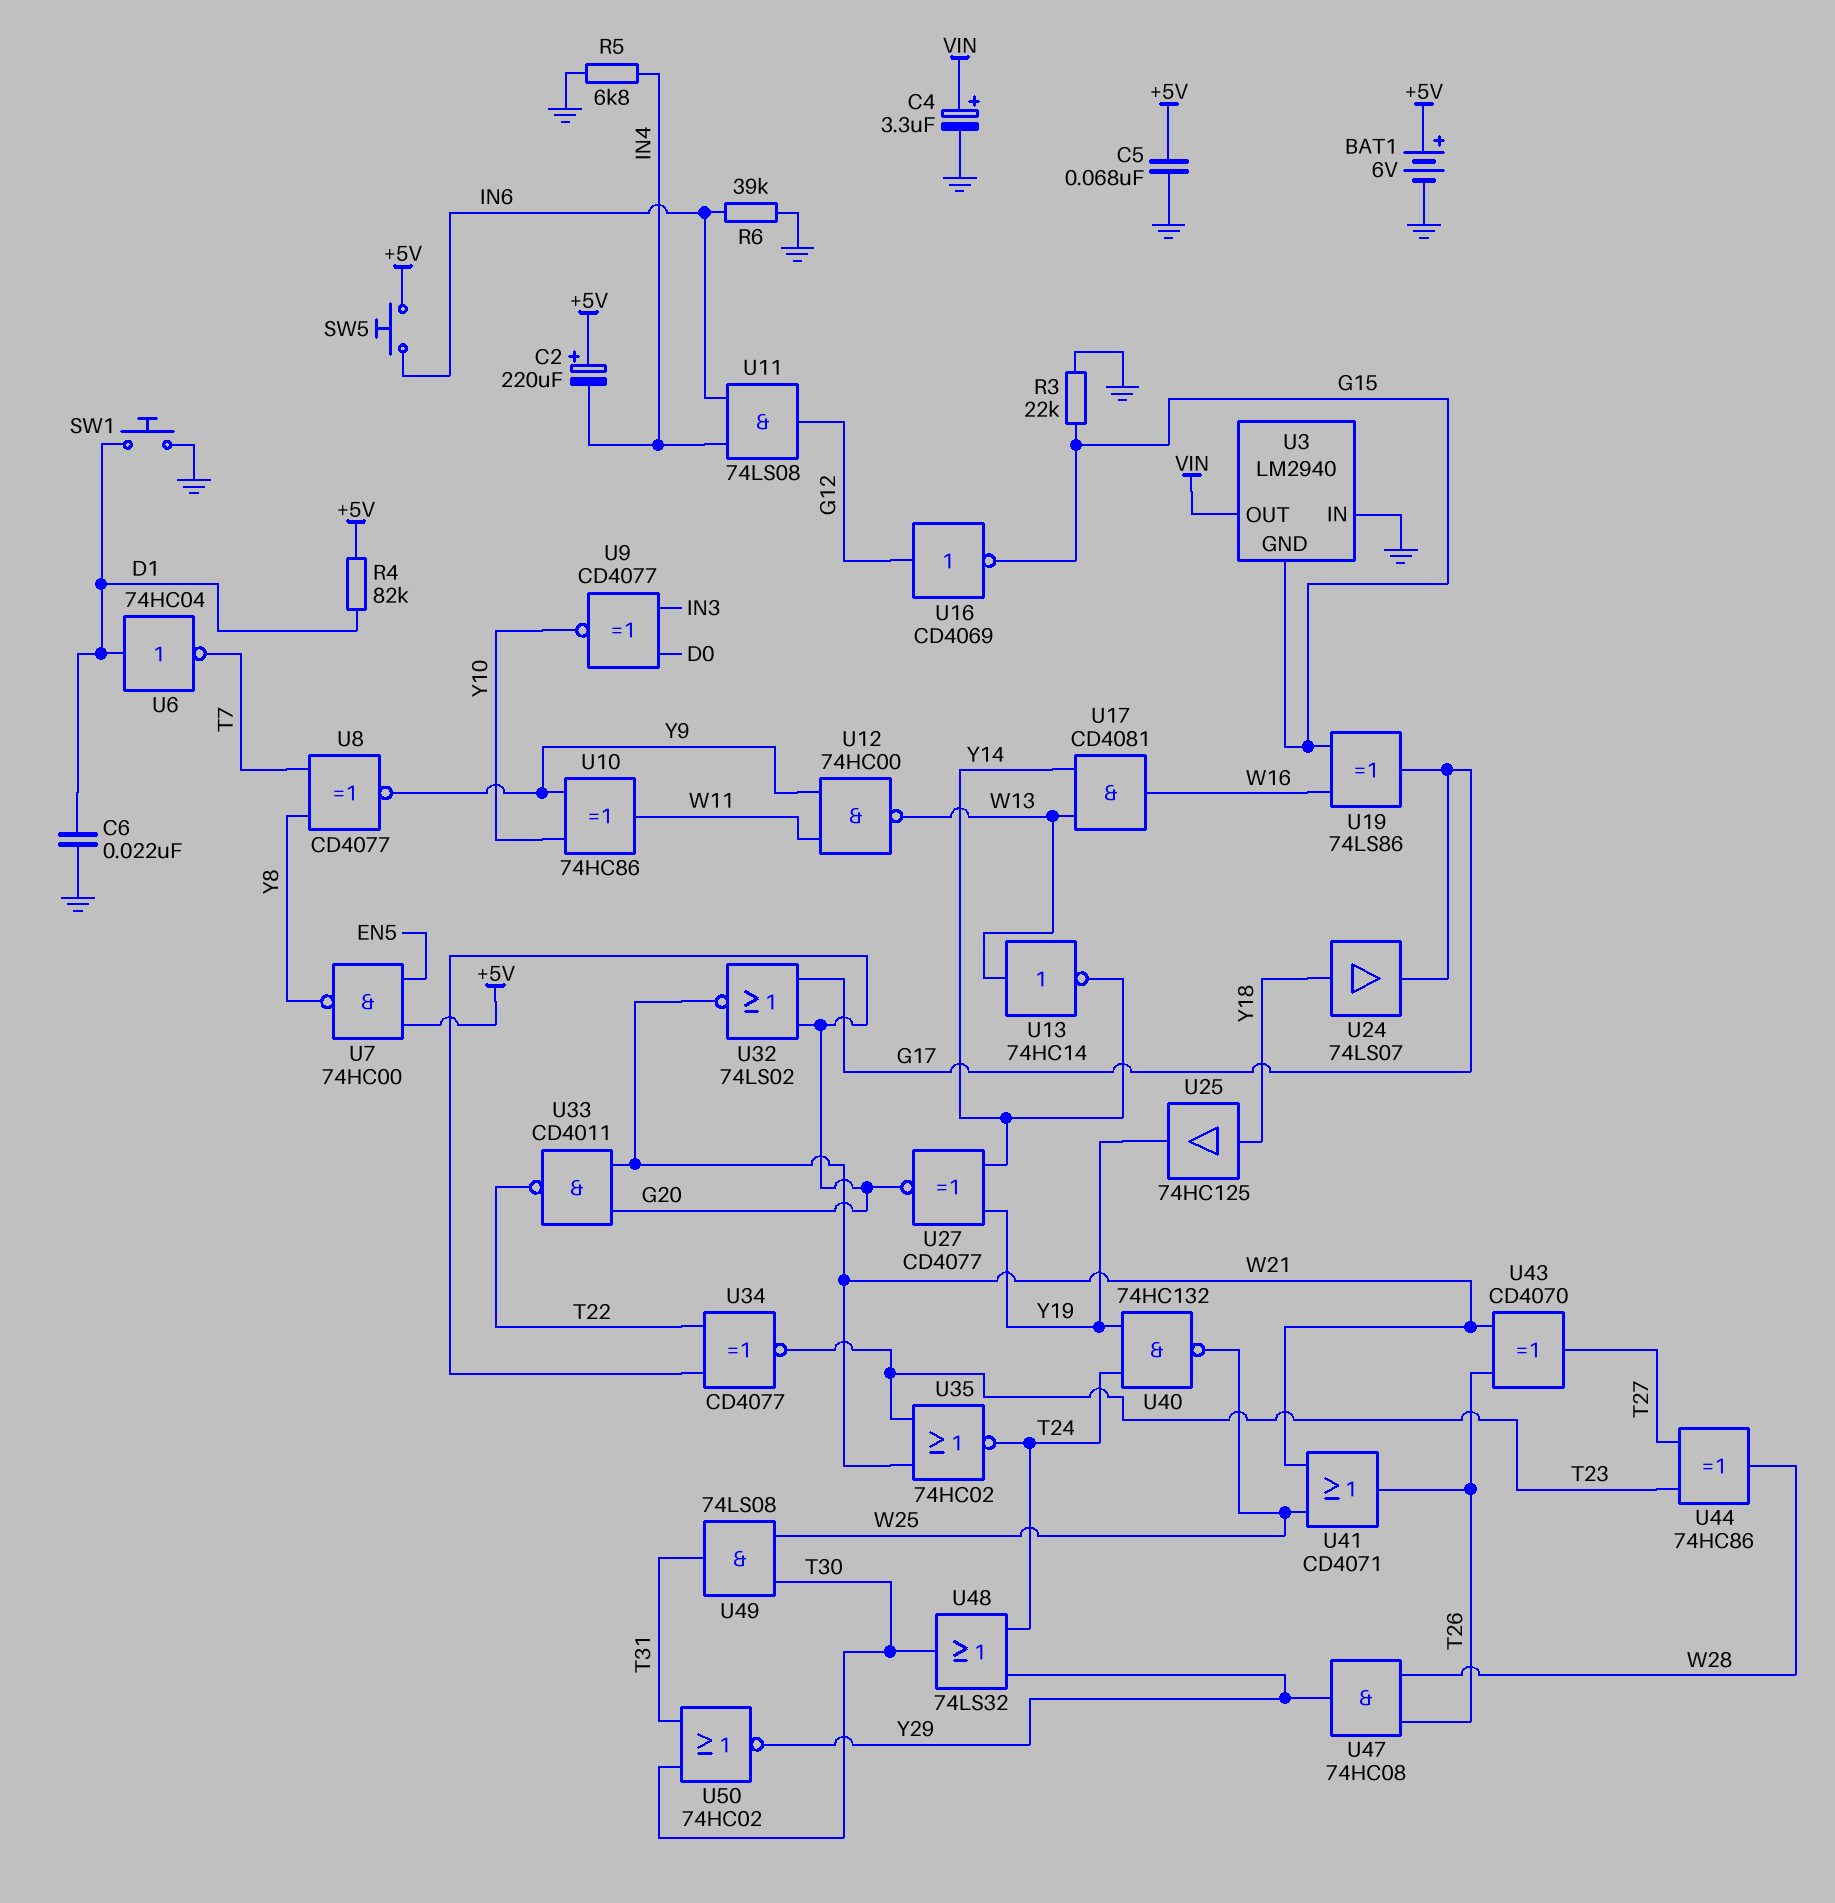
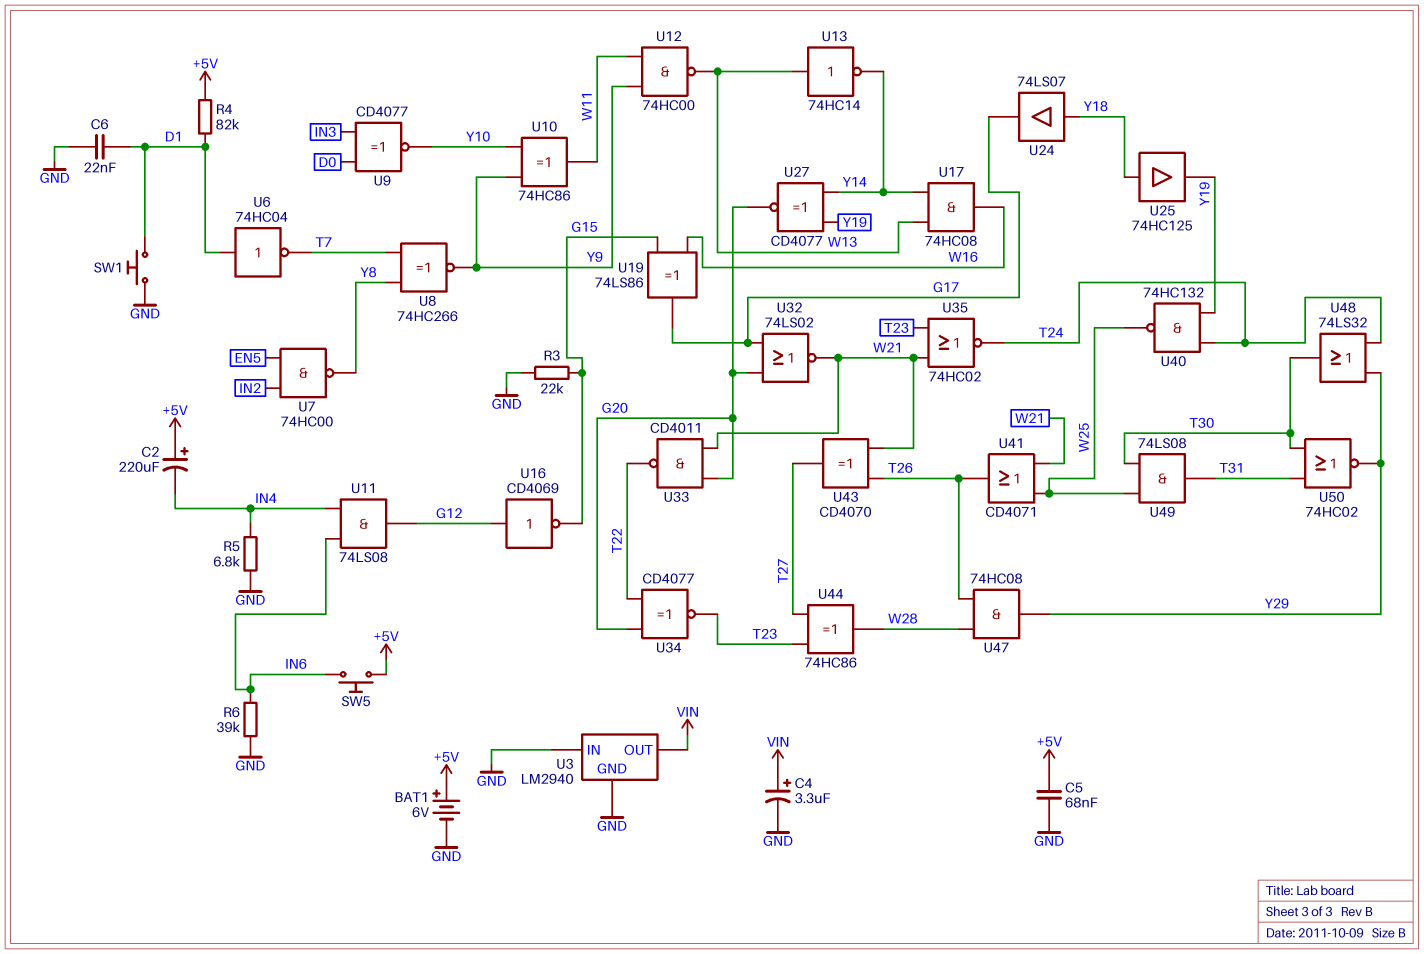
U3 pin GND: G15 -> GND
U7: NAND 74HC00 (in +5V, in EN5, out Y8) -> NAND 74HC00 (in EN5, in IN2, out Y8)
U8: XNOR CD4077 (in T7, in Y8, out Y9) -> XNOR 74HC266 (in T7, in Y8, out Y9)
U17: AND CD4081 (in W13, in Y14, out W16) -> AND 74HC08 (in W13, in Y14, out W16)

